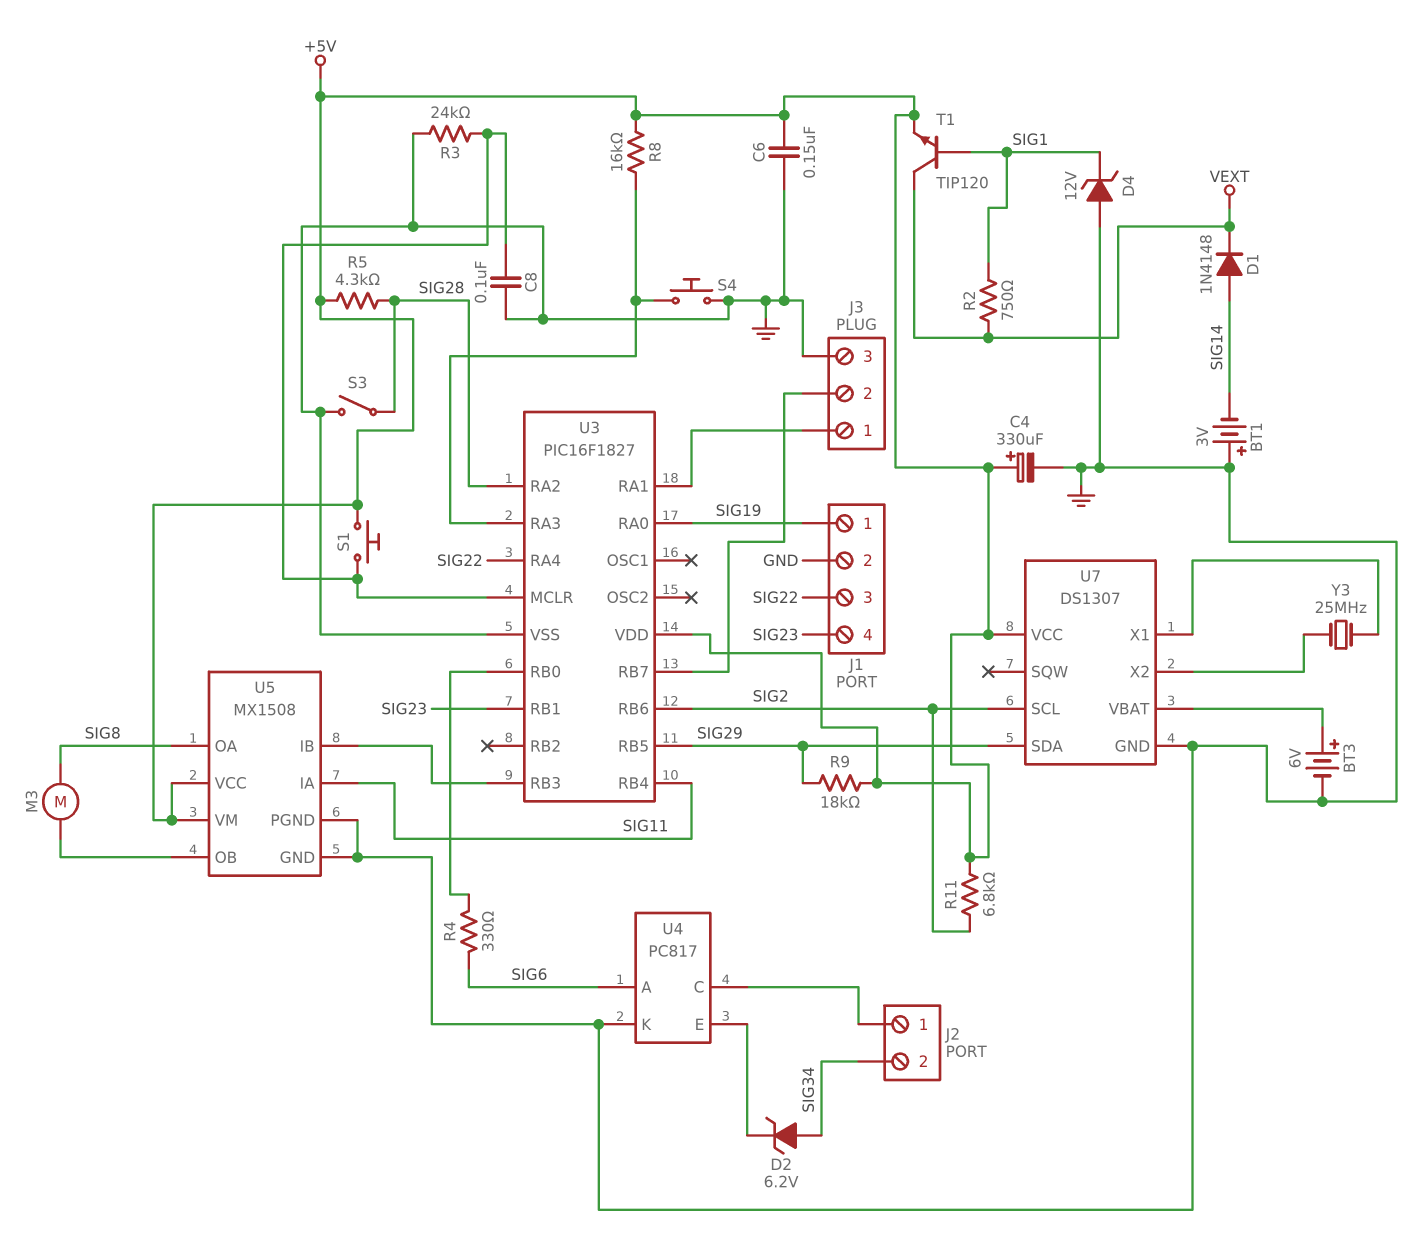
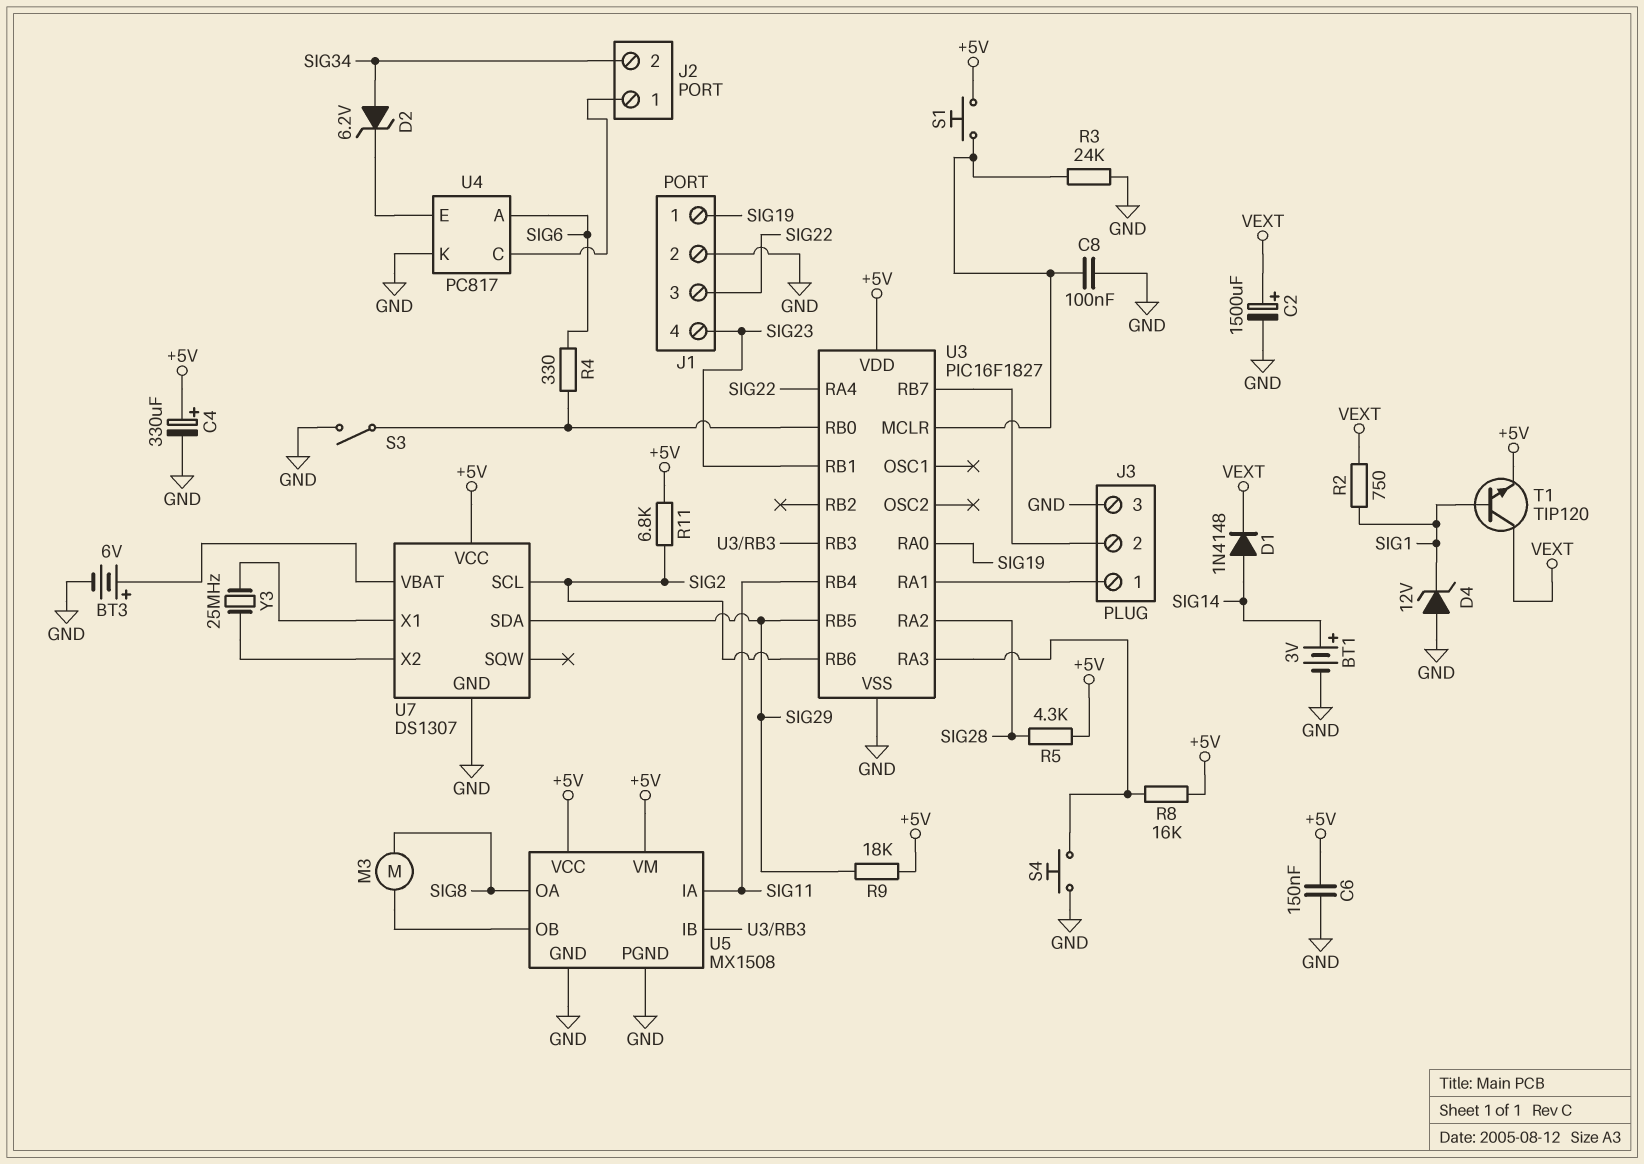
BT1: 3V (plus GND, minus SIG14) -> 3V (plus SIG14, minus GND)
C2: none -> 1500uF (plus VEXT, minus GND)
S3: switch (GND, SIG28) -> switch (GND, U3/RB0)

